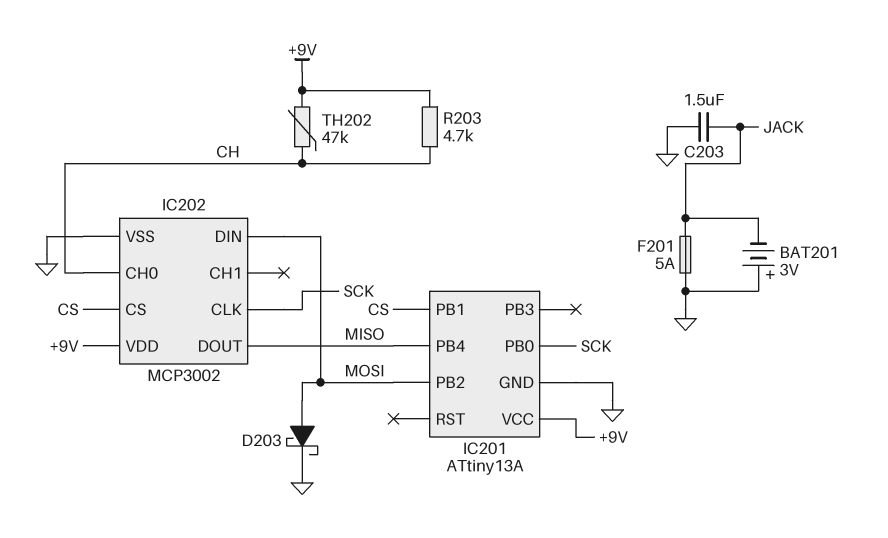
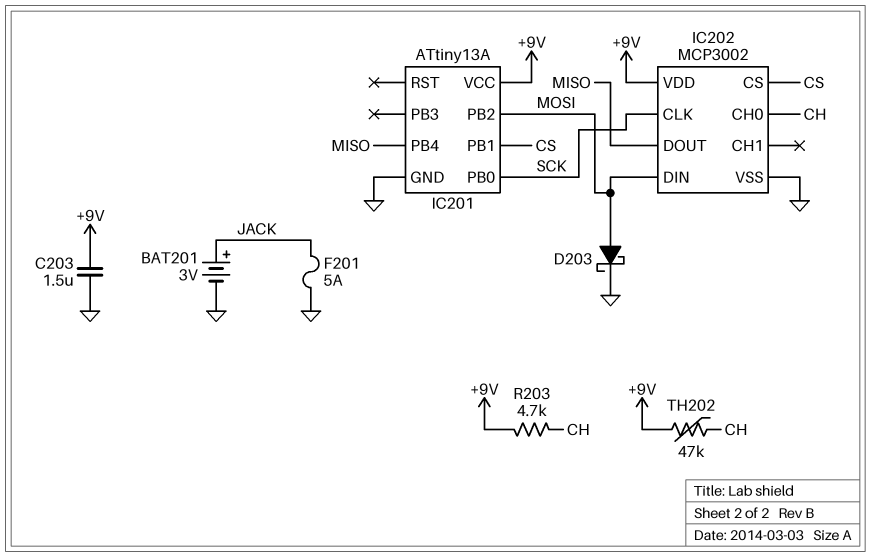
BAT201: 3V (plus GND, minus JACK) -> 3V (plus JACK, minus GND)
C203: 1.5uF (GND, JACK) -> 1.5uF (+9V, GND)

